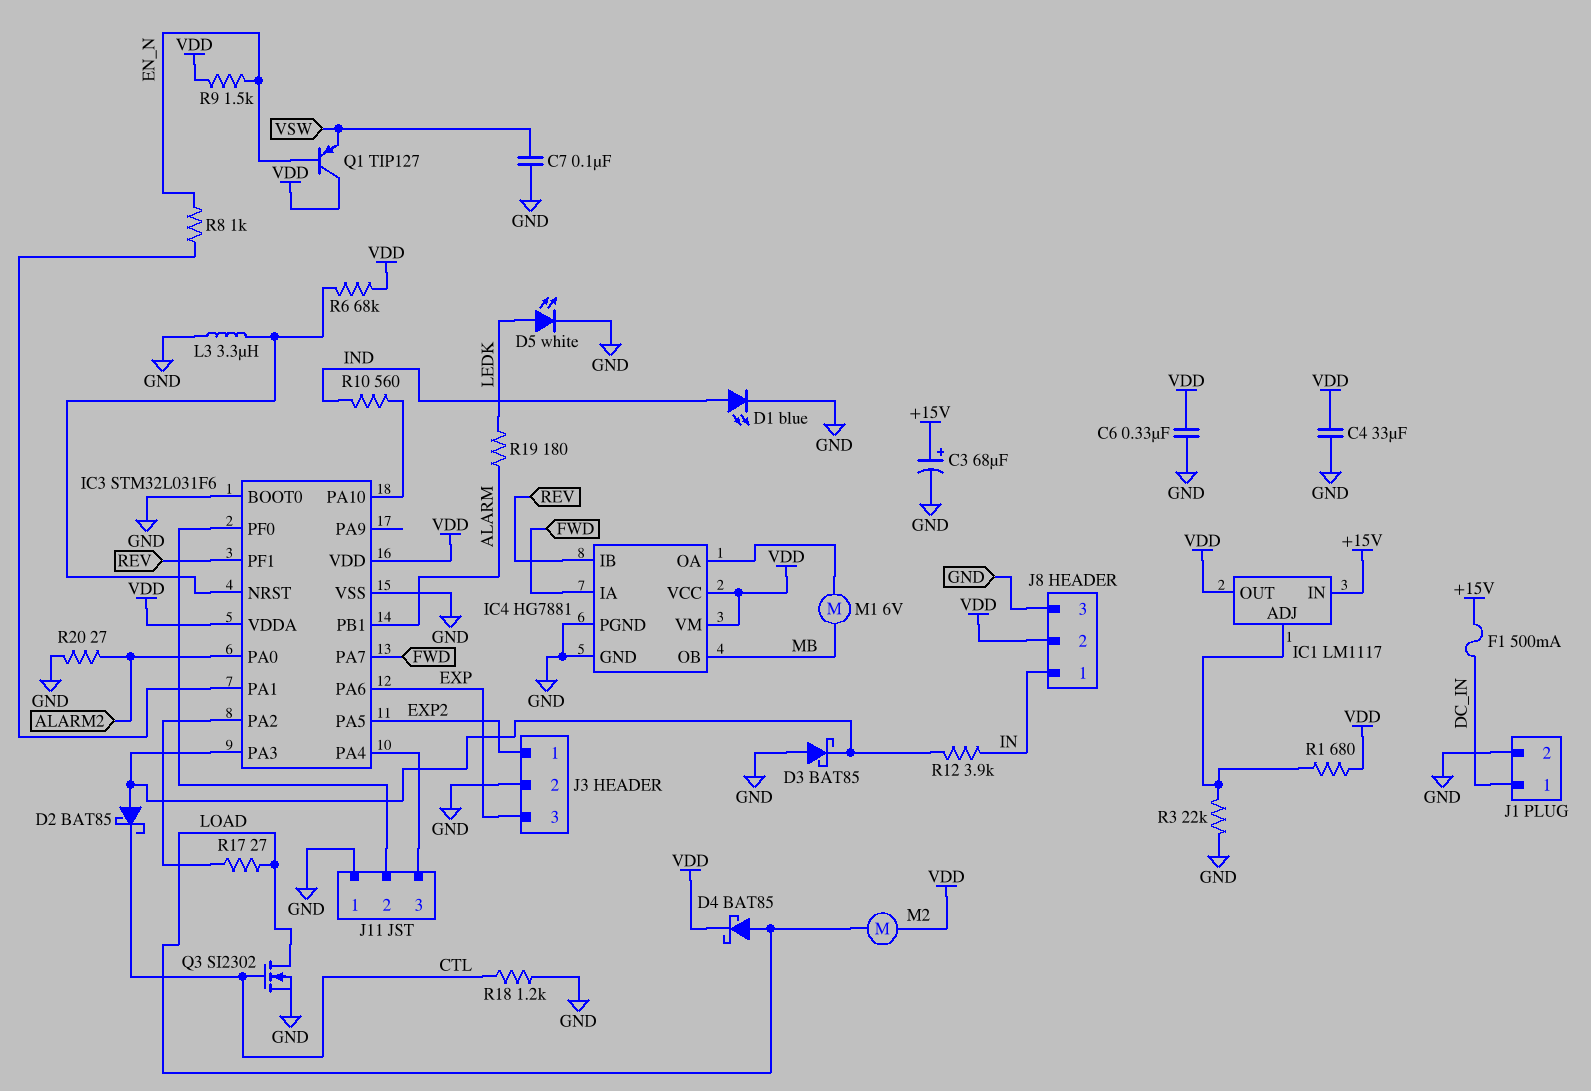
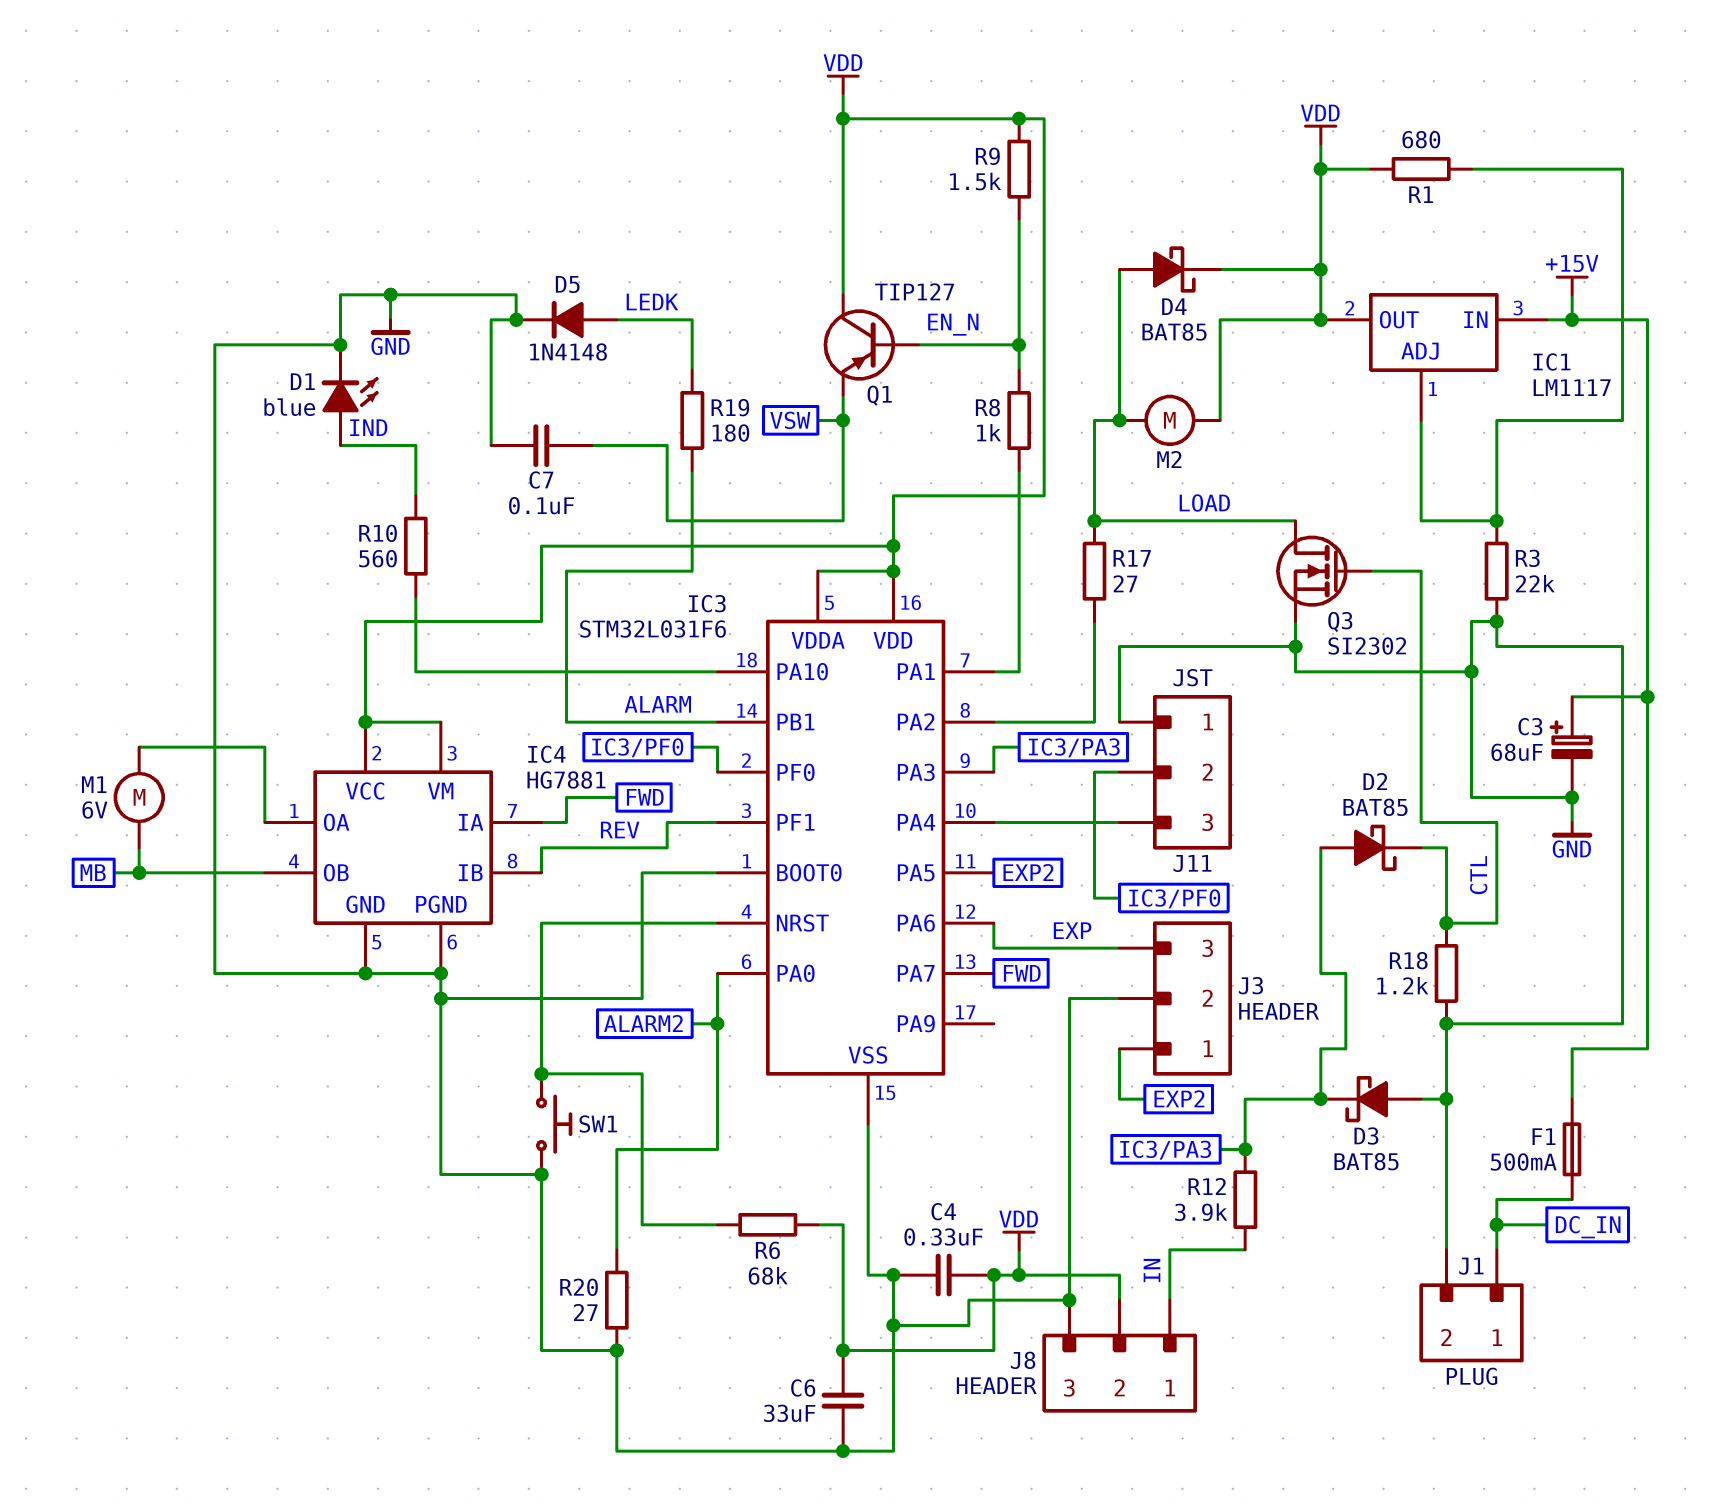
C4: 33uF (GND, VDD) -> 330nF (GND, VDD)
C6: 330nF (GND, VDD) -> 33uF (GND, VDD)
D5: LED white (A LEDK, K GND) -> diode 1N4148 (A LEDK, K GND)
L3: 3.3uH (GND, IC3/NRST) -> none
SW1: none -> button (GND, IC3/NRST)

